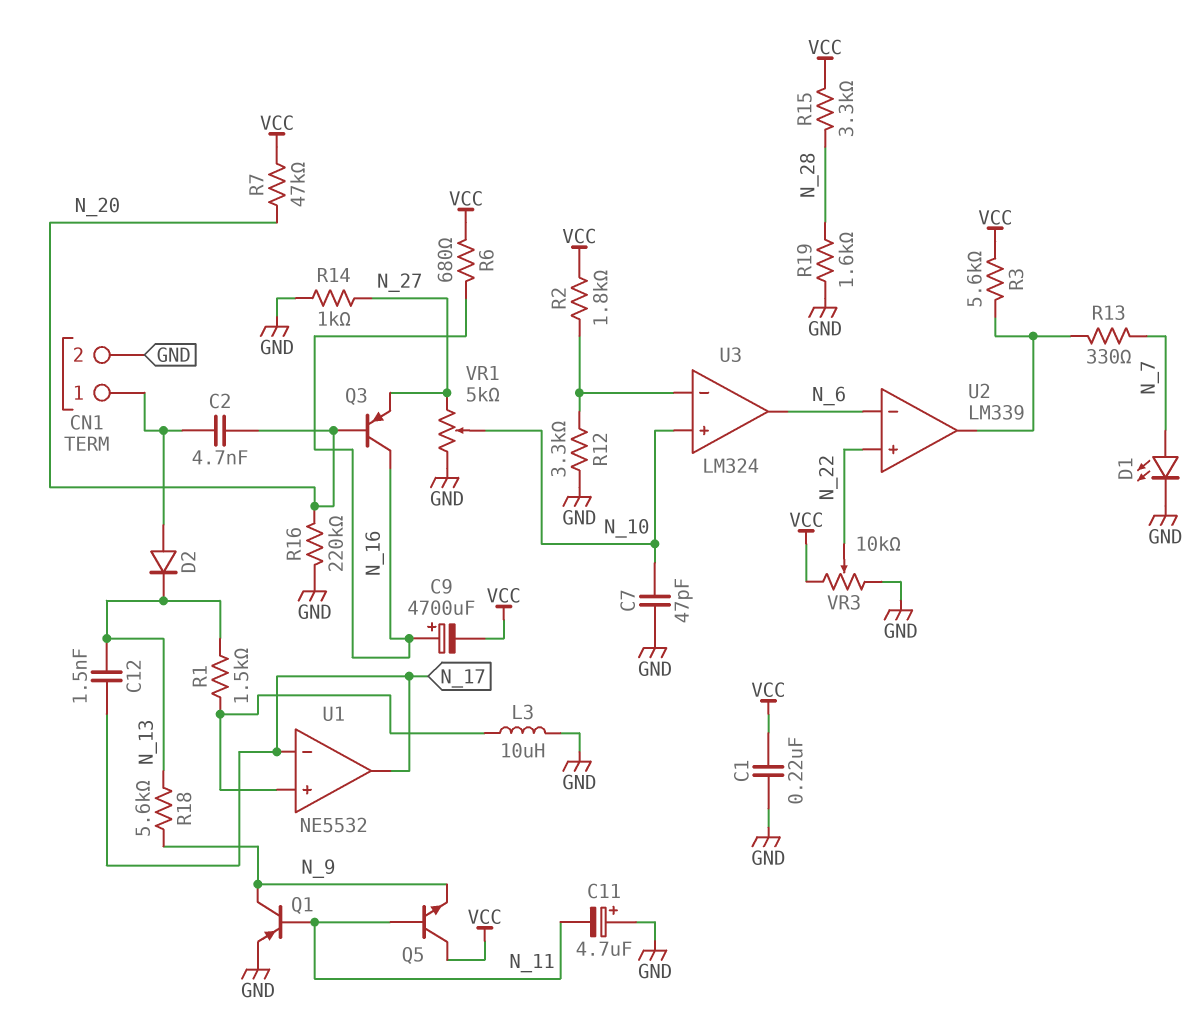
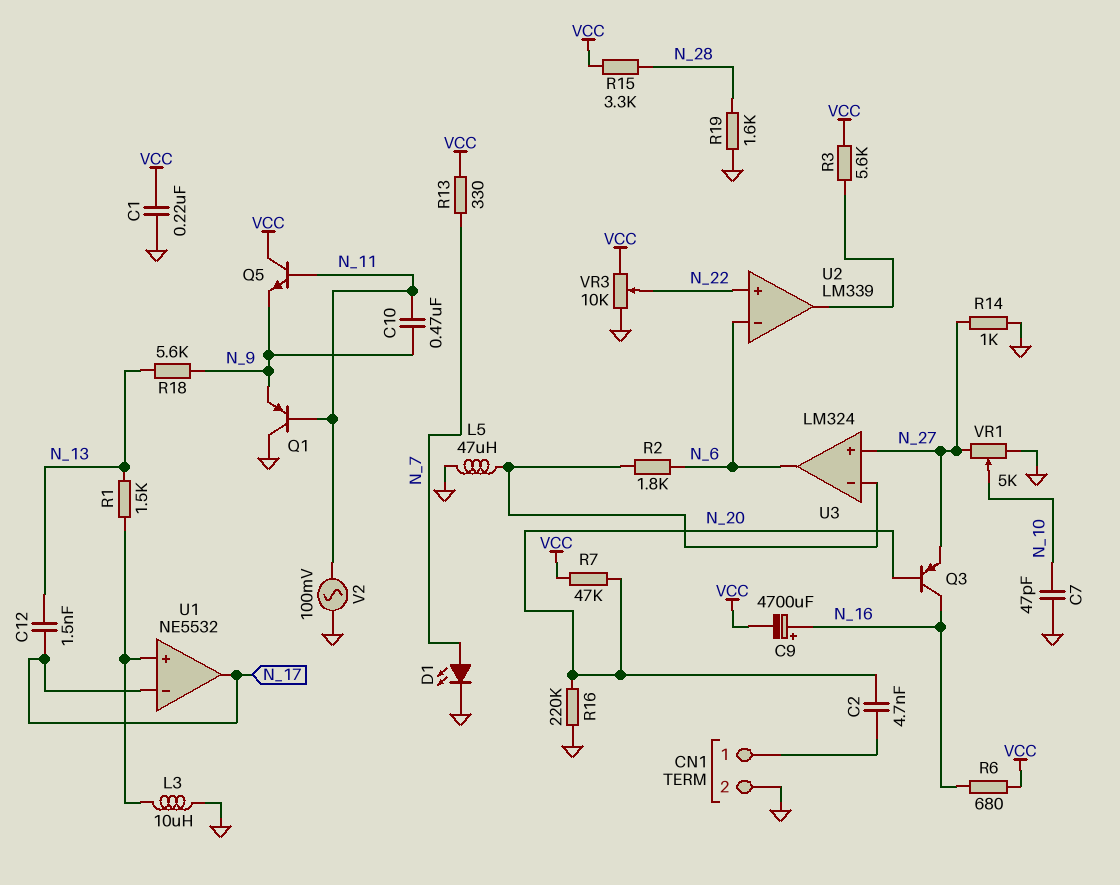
C10: none -> 470nF (N_9, N_11)
C11: 4.7uF (plus GND, minus N_11) -> none
D2: diode (A CN1/1, K N_13) -> none
L5: none -> 47uH (GND, U3/in-)
Q1: PNP (B N_11, C N_9, E GND) -> PNP (B N_11, C GND, E N_9)
R2: 1.8k (U3/in-, VCC) -> 1.8k (N_6, U3/in-)
R12: 3.3k (GND, U3/in-) -> none
R13: 330 (N_7, U2/out) -> 330 (N_7, VCC)
U3 pin in+: N_10 -> N_27
V2: none -> AC 100mV (GND, N_11)

